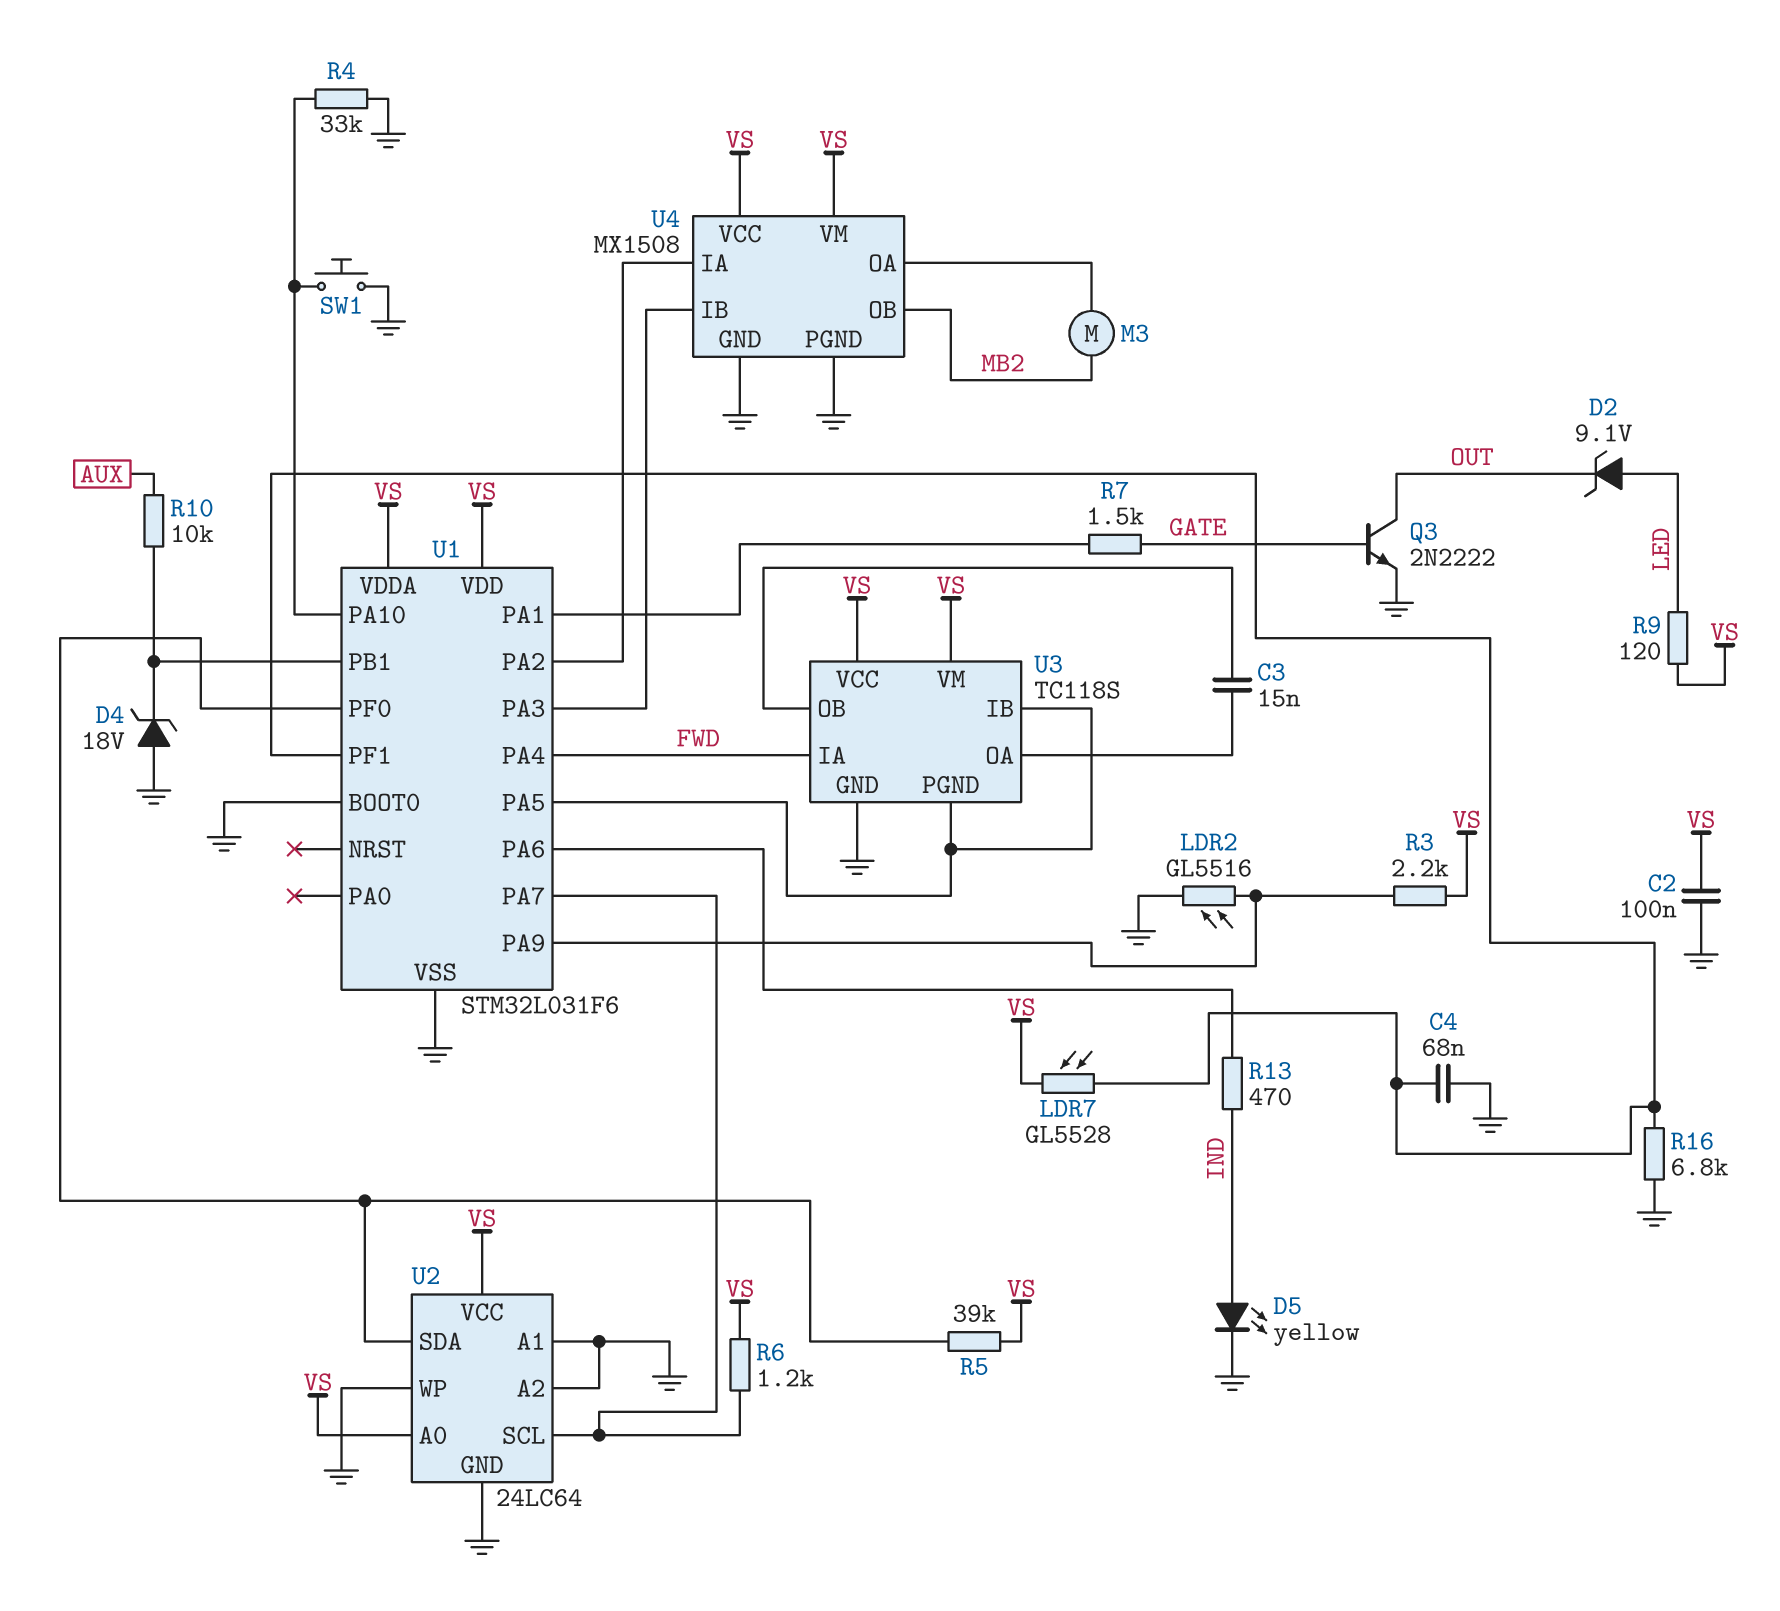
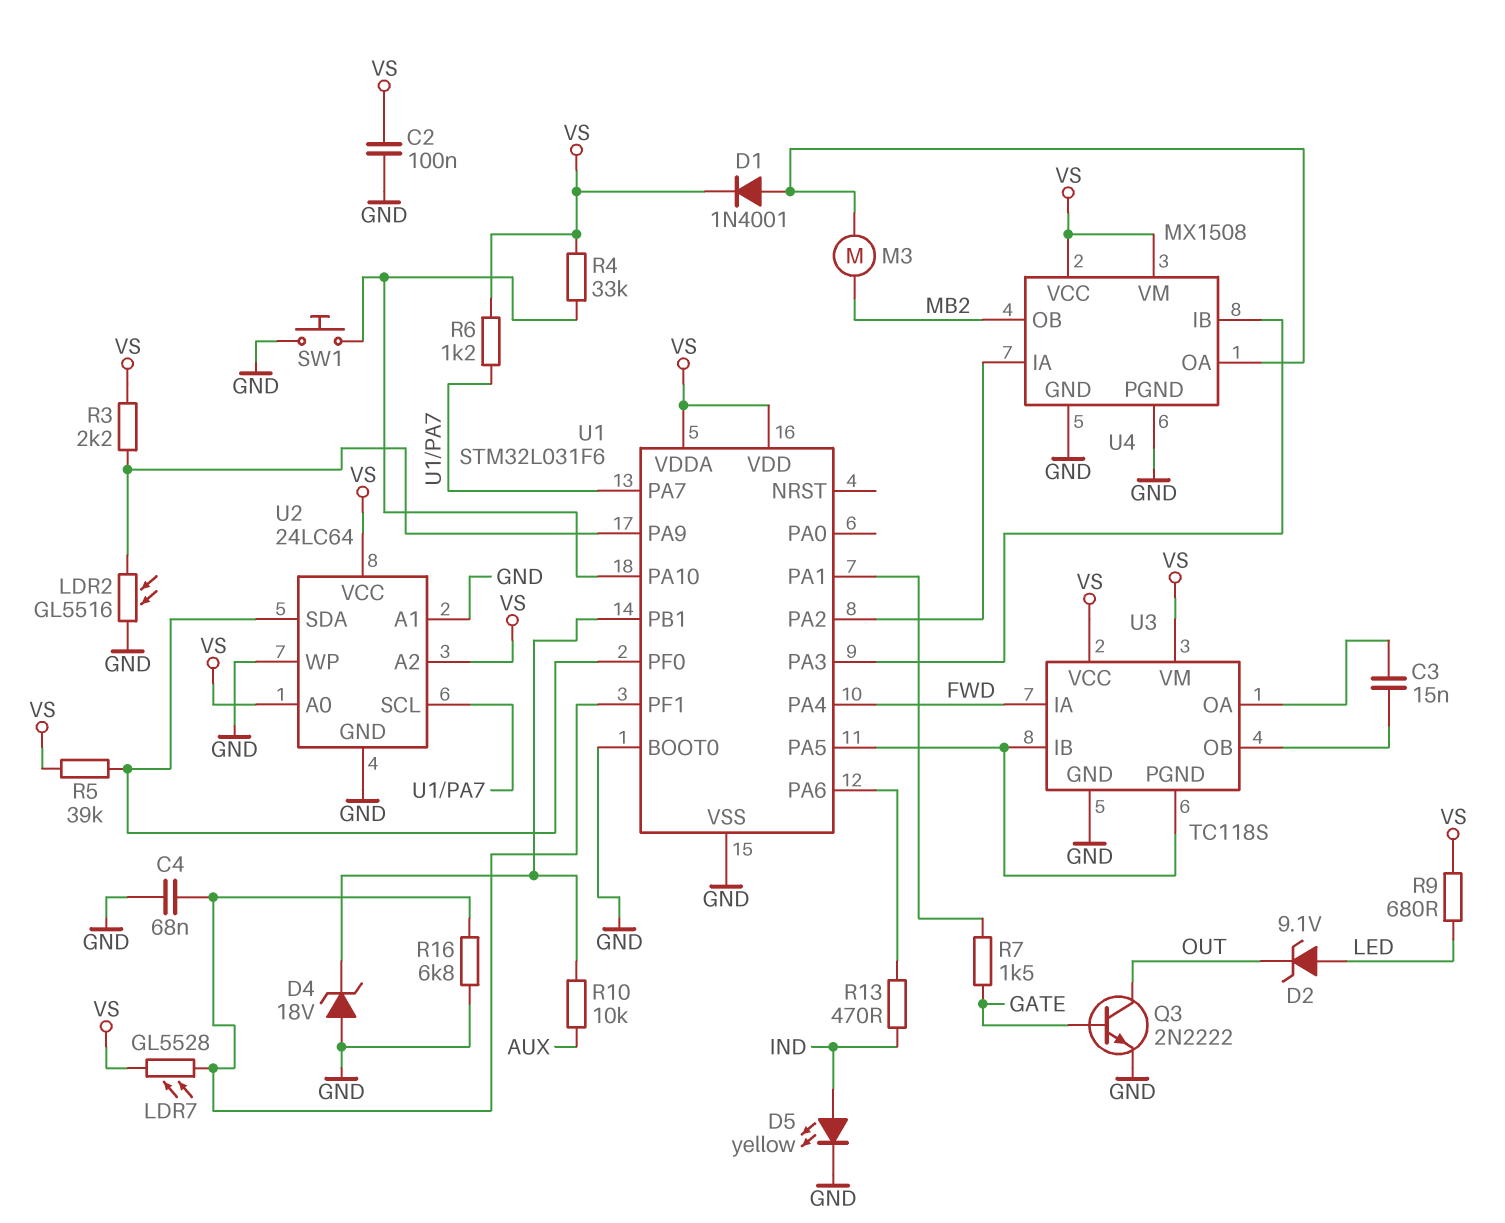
D1: none -> diode 1N4001 (A U4/OA, K VS)
R4: 33k (GND, U1/PA10) -> 33k (U1/PA10, VS)
R9: 120 (LED, VS) -> 680 (LED, VS)
U2 pin A2: GND -> VS

